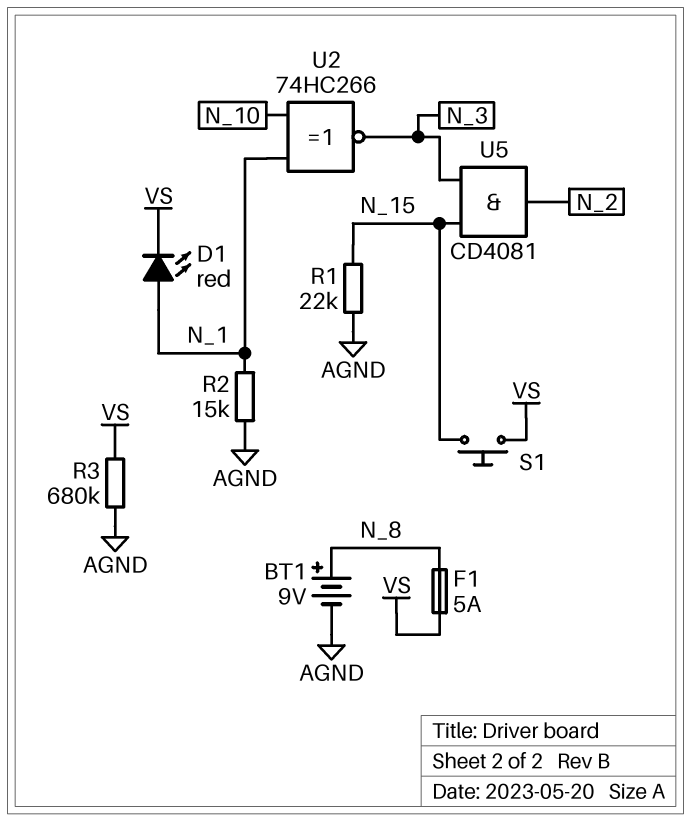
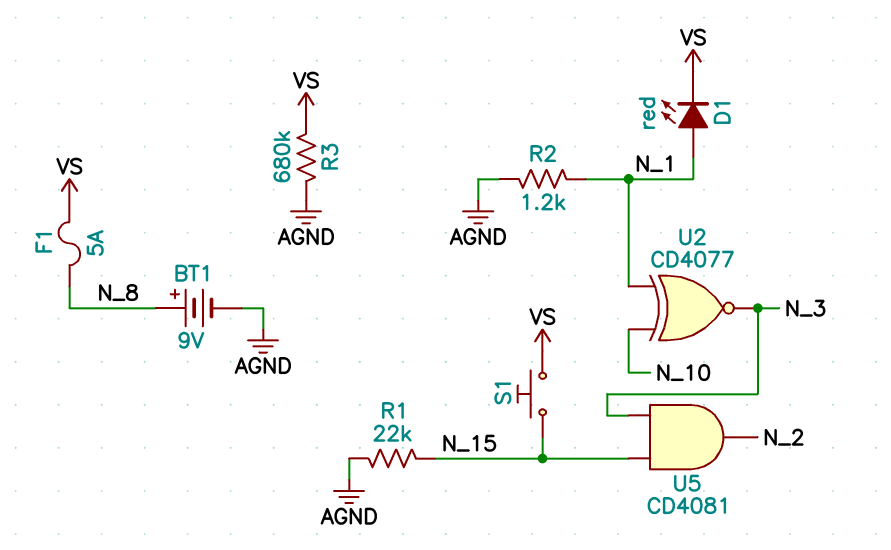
R2: 15k (AGND, N_1) -> 1.2k (AGND, N_1)
U2: XNOR 74HC266 (in N_1, in N_10, out N_3) -> XNOR CD4077 (in N_1, in N_10, out N_3)

